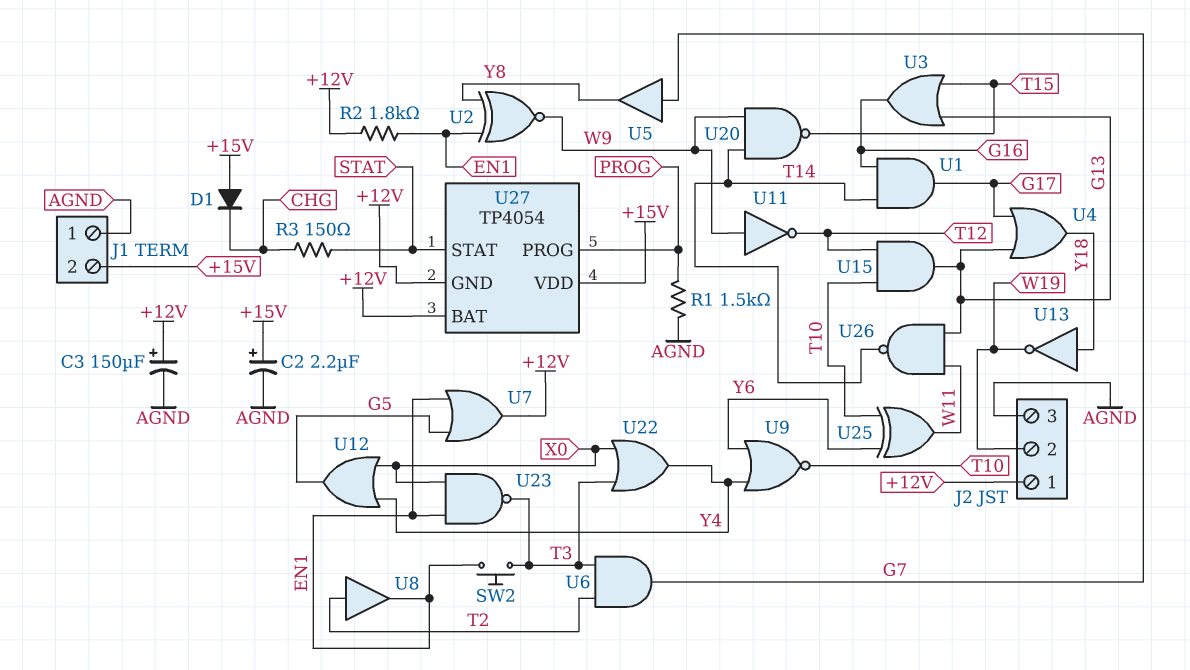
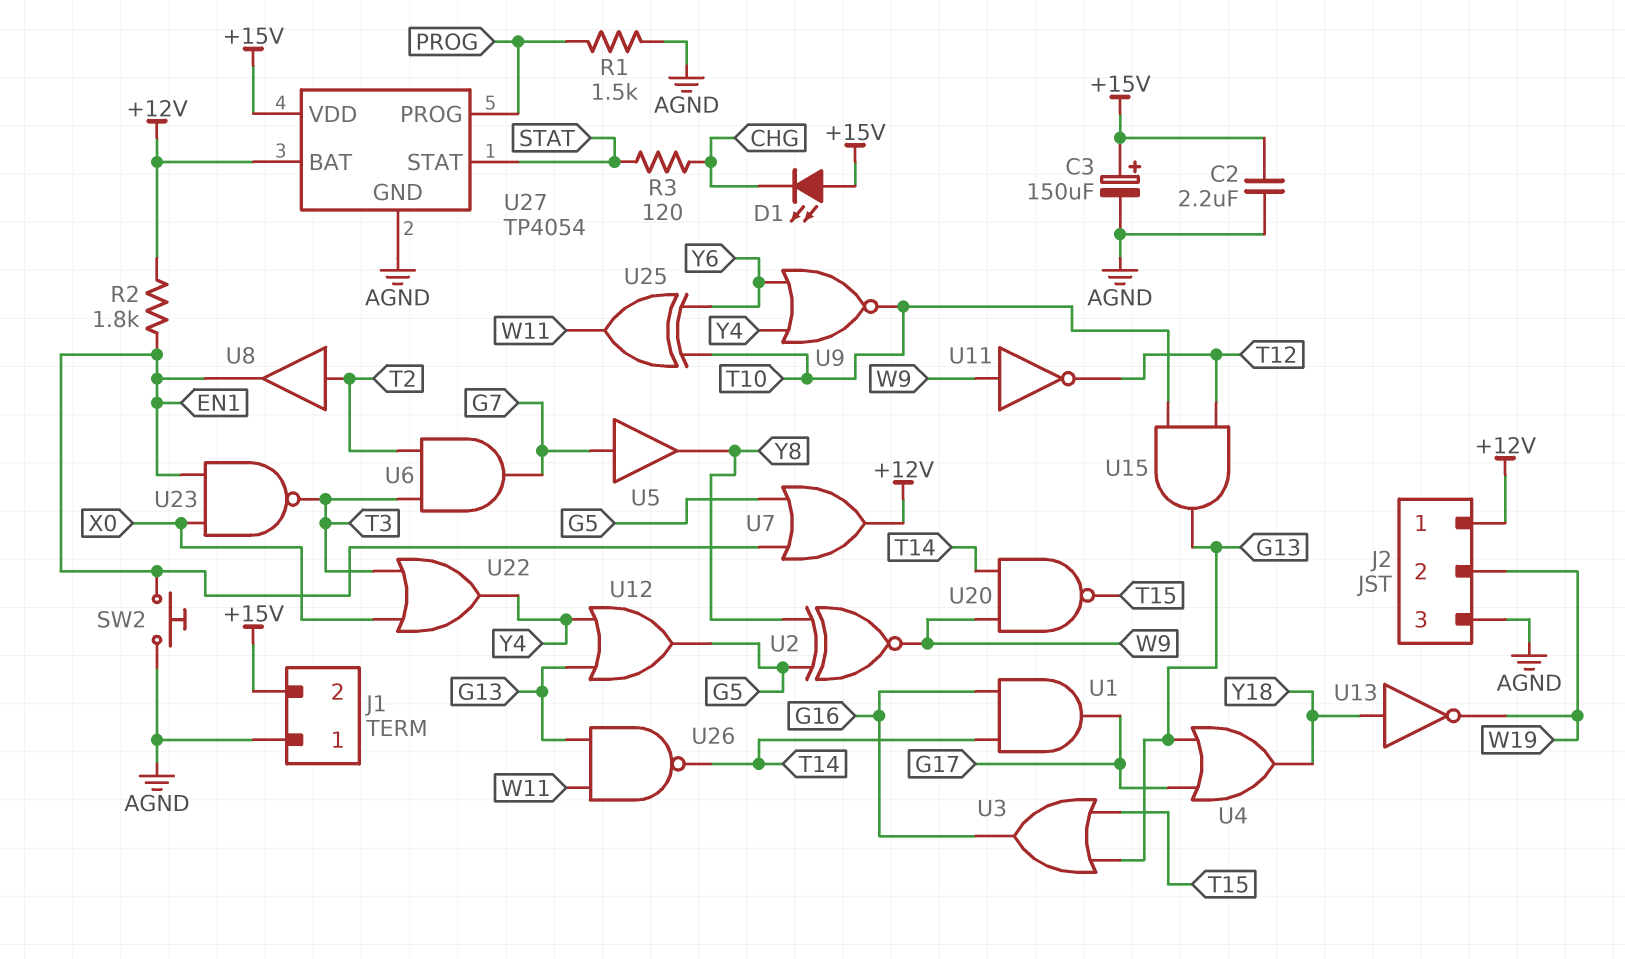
C2: 2.2uF (plus +15V, minus AGND) -> 2.2uF (+15V, AGND)
C3: 150uF (plus +12V, minus AGND) -> 150uF (plus +15V, minus AGND)
D1: diode (A +15V, K CHG) -> LED (A +15V, K CHG)
R3: 150 (CHG, STAT) -> 120 (CHG, STAT)
SW2: button (EN1, T3) -> button (AGND, EN1)
U2: XNOR (in EN1, in Y8, out W9) -> XNOR (in G5, in Y8, out W9)
U12: OR (in X0, in Y4, out G5) -> OR (in G13, in Y4, out G5)
U27 pin GND: +12V -> AGND

